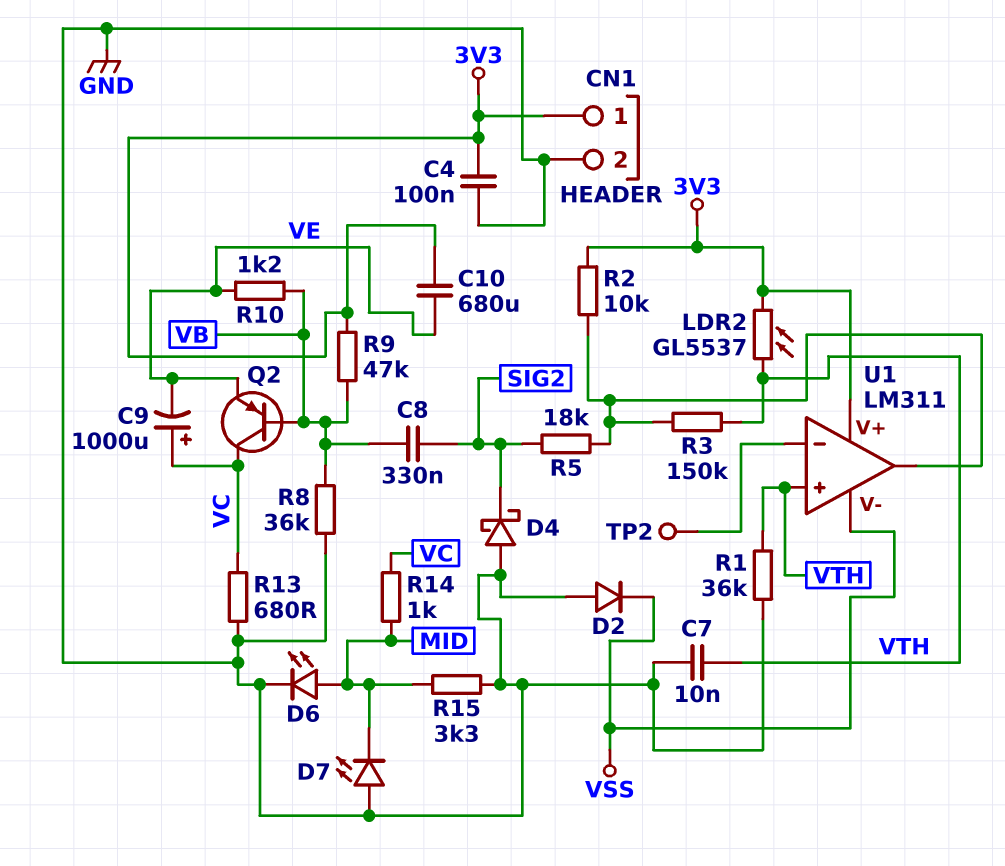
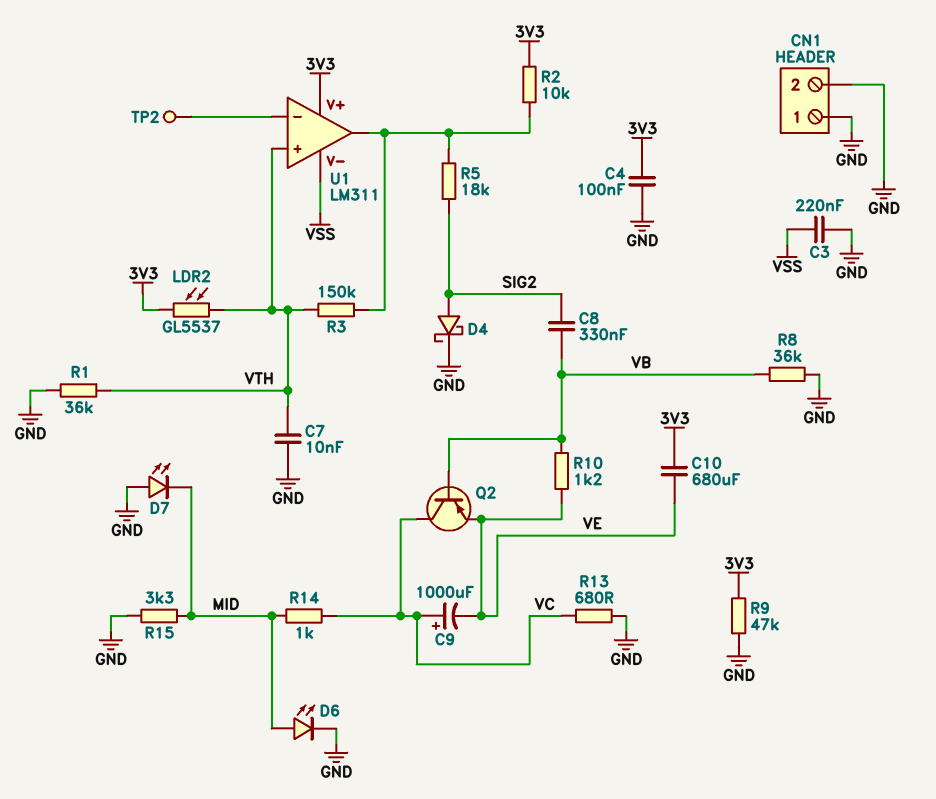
C3: none -> 220nF (GND, VSS)
CN1 pin 1: 3V3 -> GND
D2: diode (A GND, K VSS) -> none
D4: schottky (A GND, K SIG2) -> schottky (A SIG2, K GND)
R9: 47k (3V3, VB) -> 47k (3V3, GND)

